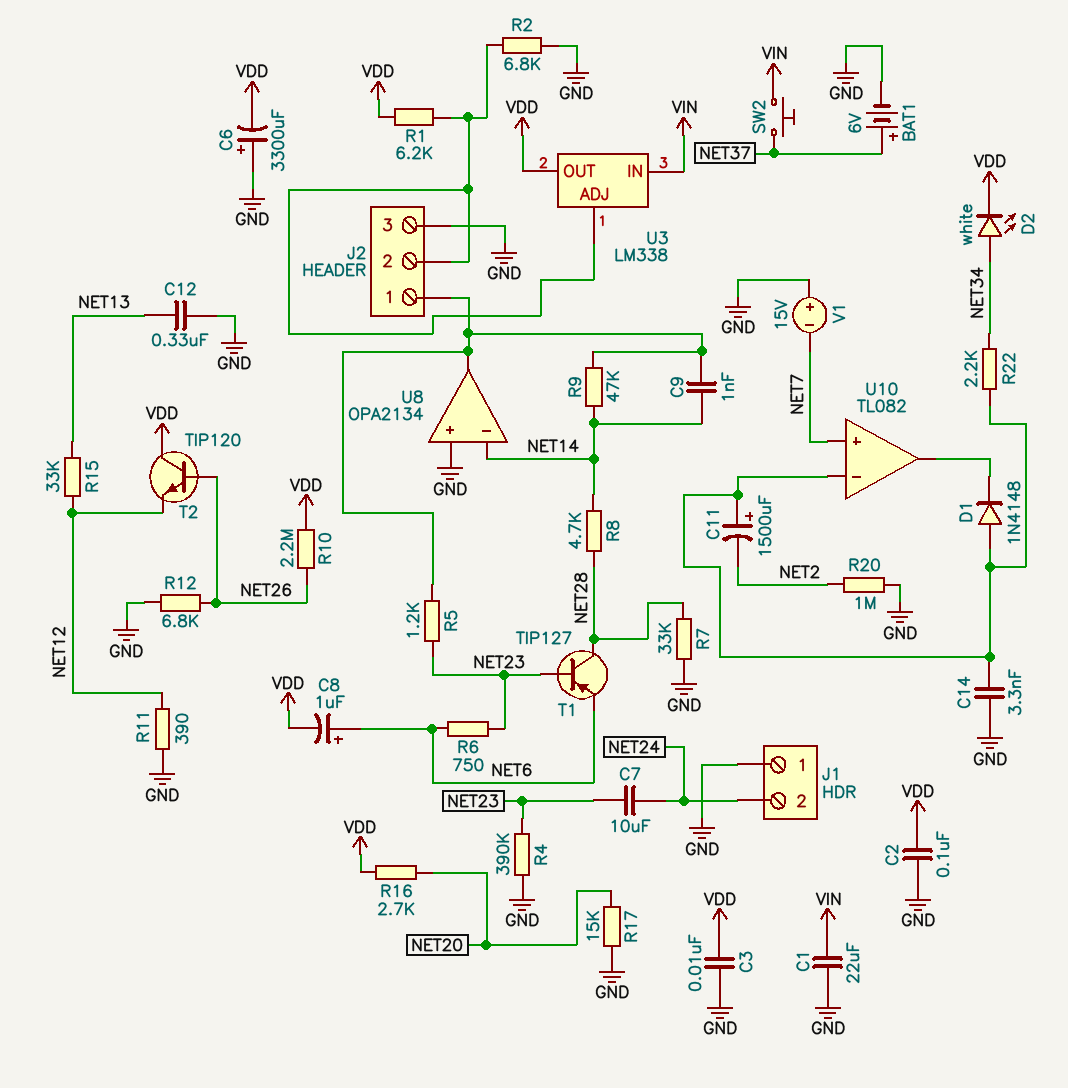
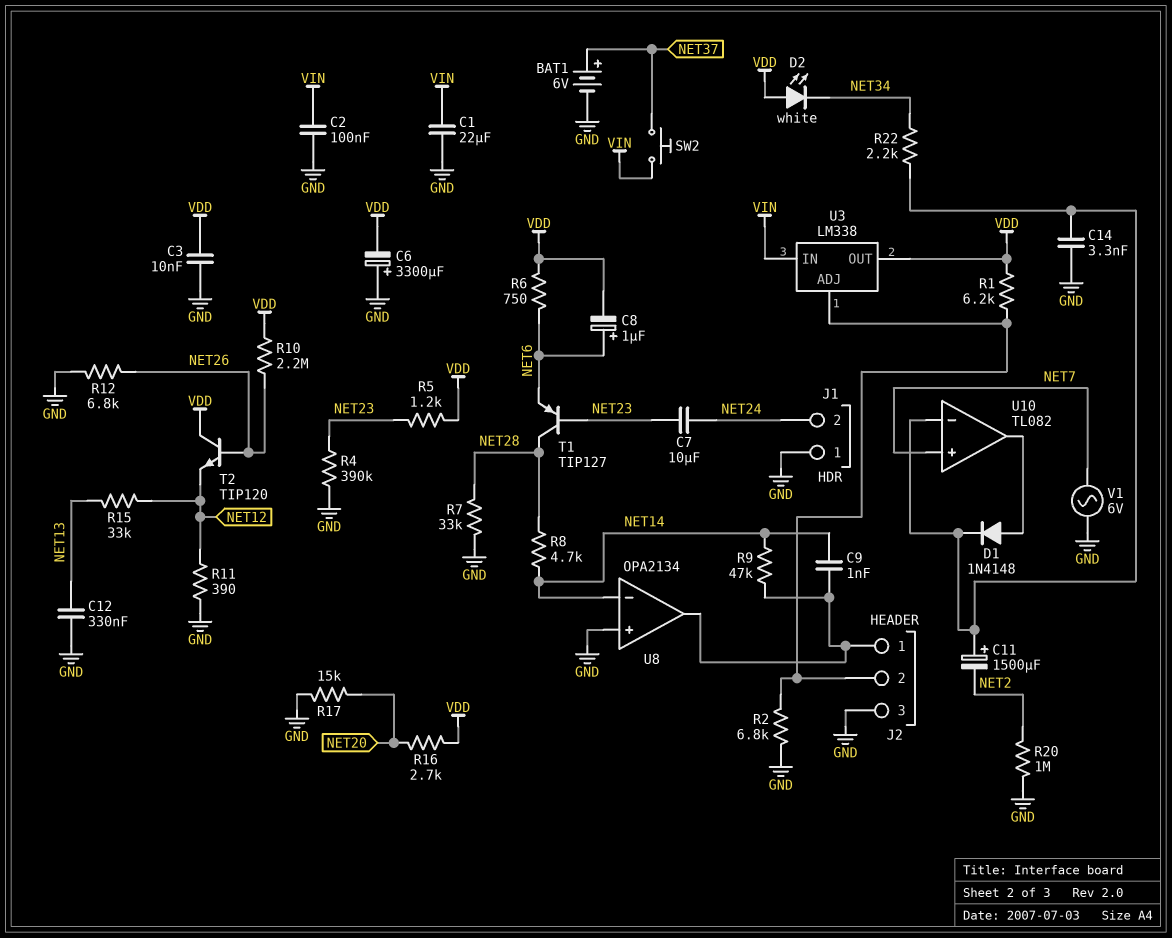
C2: 100nF (GND, VDD) -> 100nF (GND, VIN)
D1: diode 1N4148 (A U10/in-, K U10/out) -> diode 1N4148 (A U10/out, K U10/in-)
D2: LED white (A NET34, K VDD) -> LED white (A VDD, K NET34)
R5: 1.2k (J2/1, NET23) -> 1.2k (NET23, VDD)
R6: 750 (NET6, NET23) -> 750 (NET6, VDD)
V1: 15V (plus GND, minus NET7) -> AC 6V (GND, NET7)

